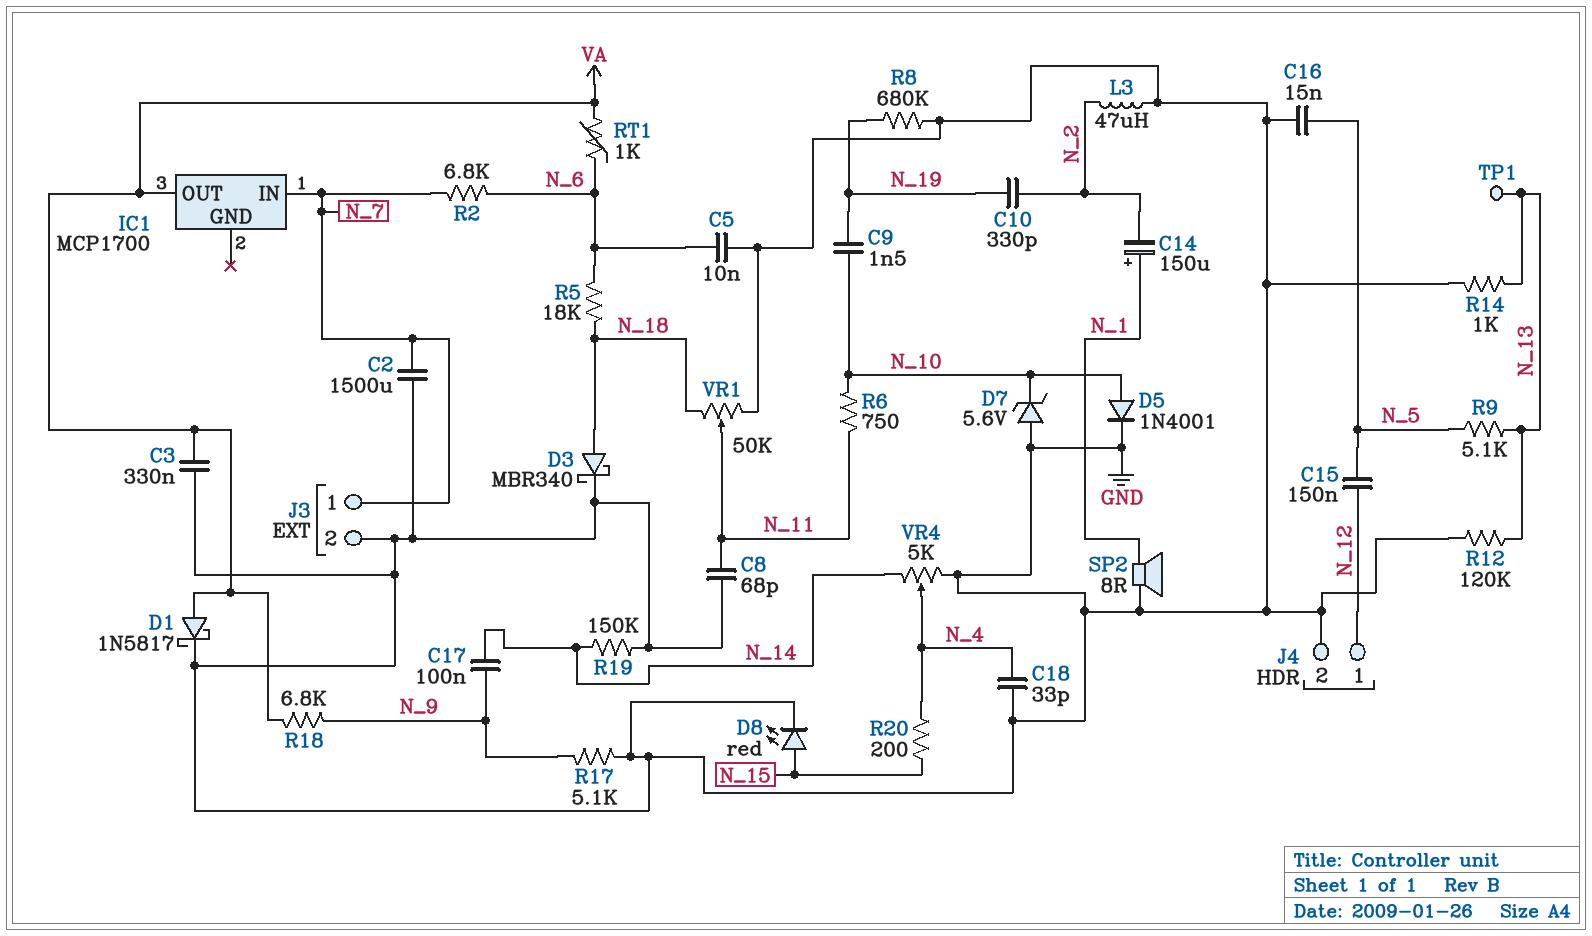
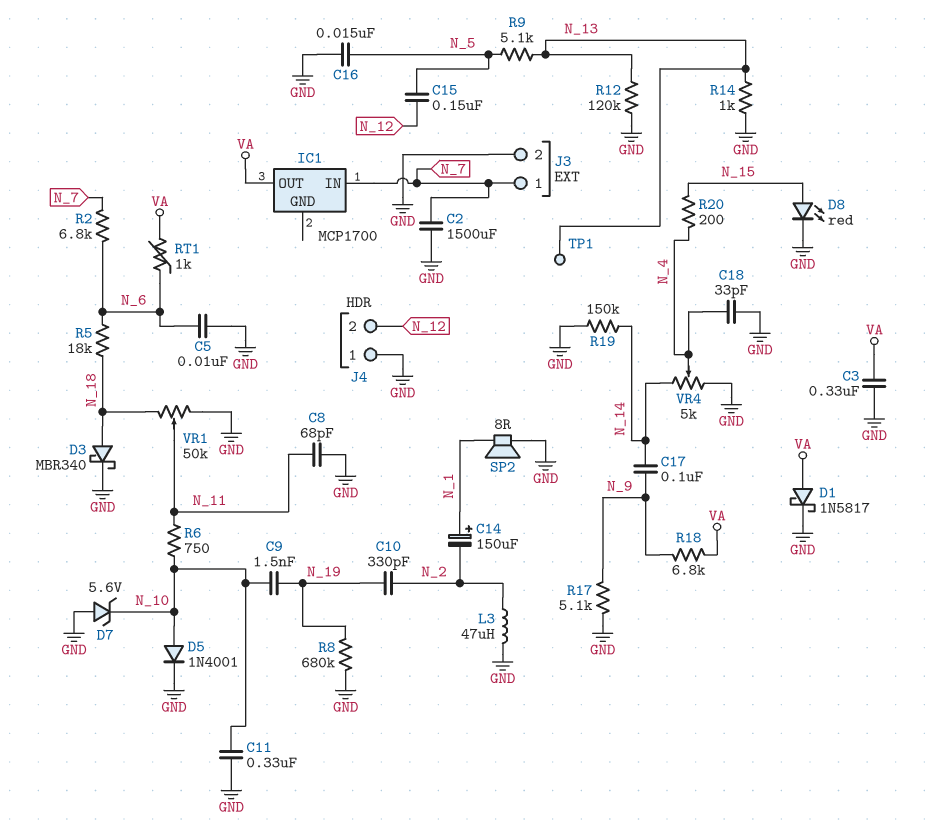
C11: none -> 330nF (GND, N_10)
J4 pin 1: N_12 -> GND
J4 pin 2: GND -> N_12

